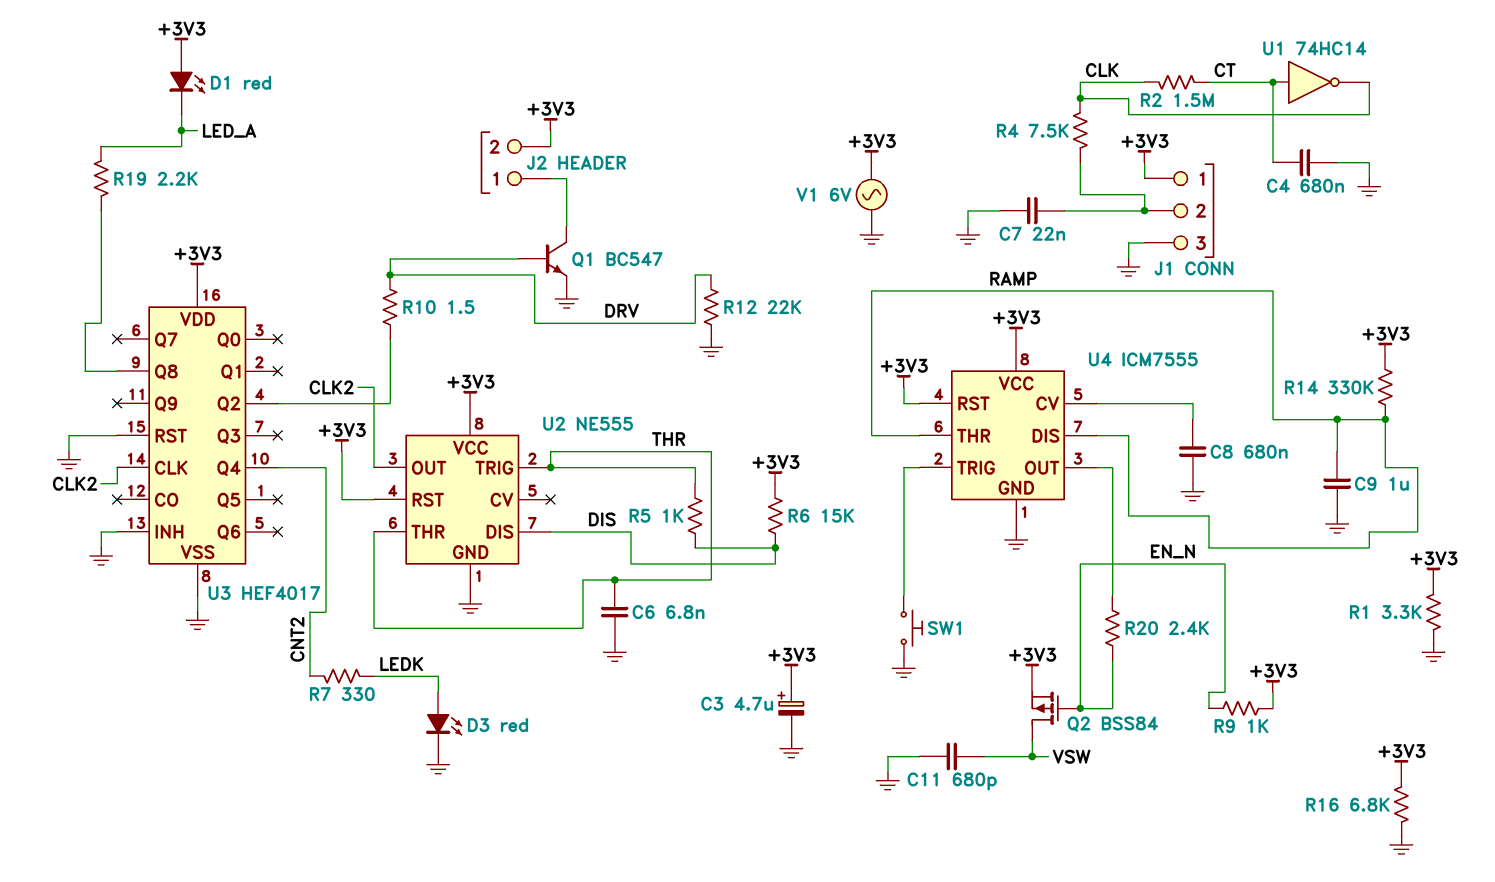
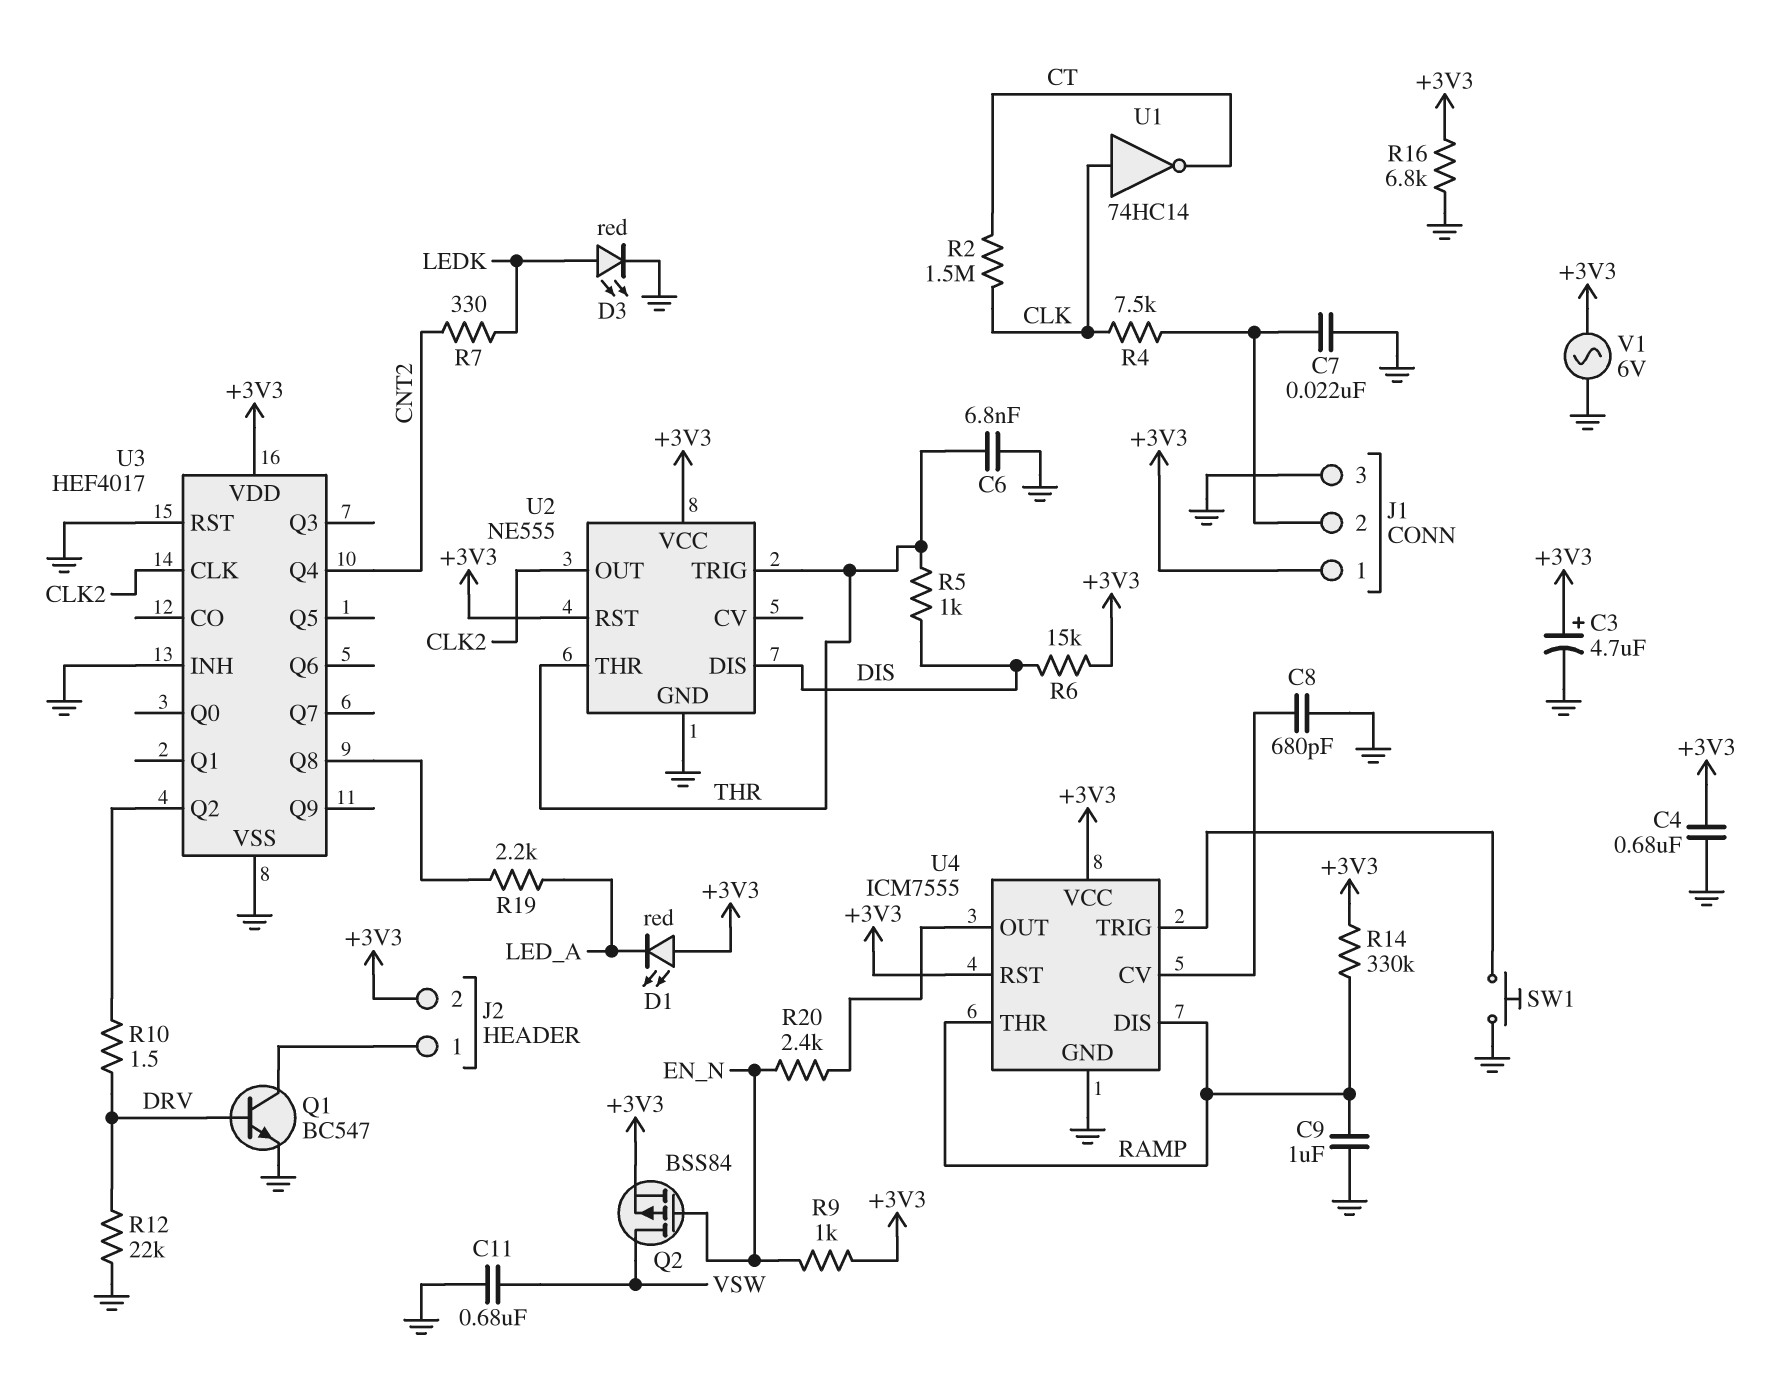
C4: 680nF (CT, GND) -> 680nF (+3V3, GND)
C8: 680nF (GND, U4/CV) -> 680pF (GND, U4/CV)
C11: 680pF (GND, VSW) -> 680nF (GND, VSW)
R1: 3.3k (+3V3, GND) -> none
U1: NOT 74HC14 (in CT, out CLK) -> NOT 74HC14 (in CLK, out CT)

